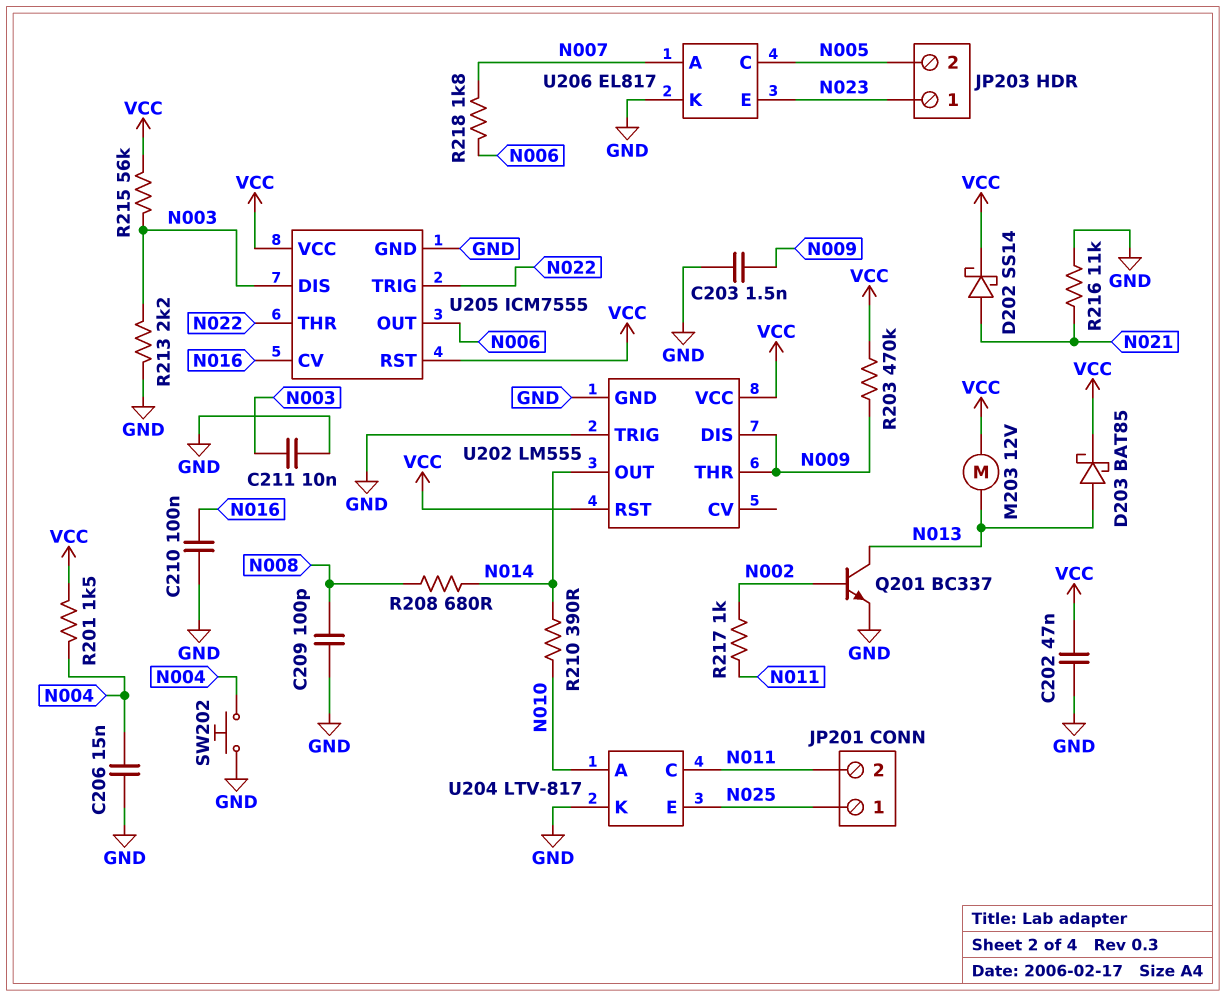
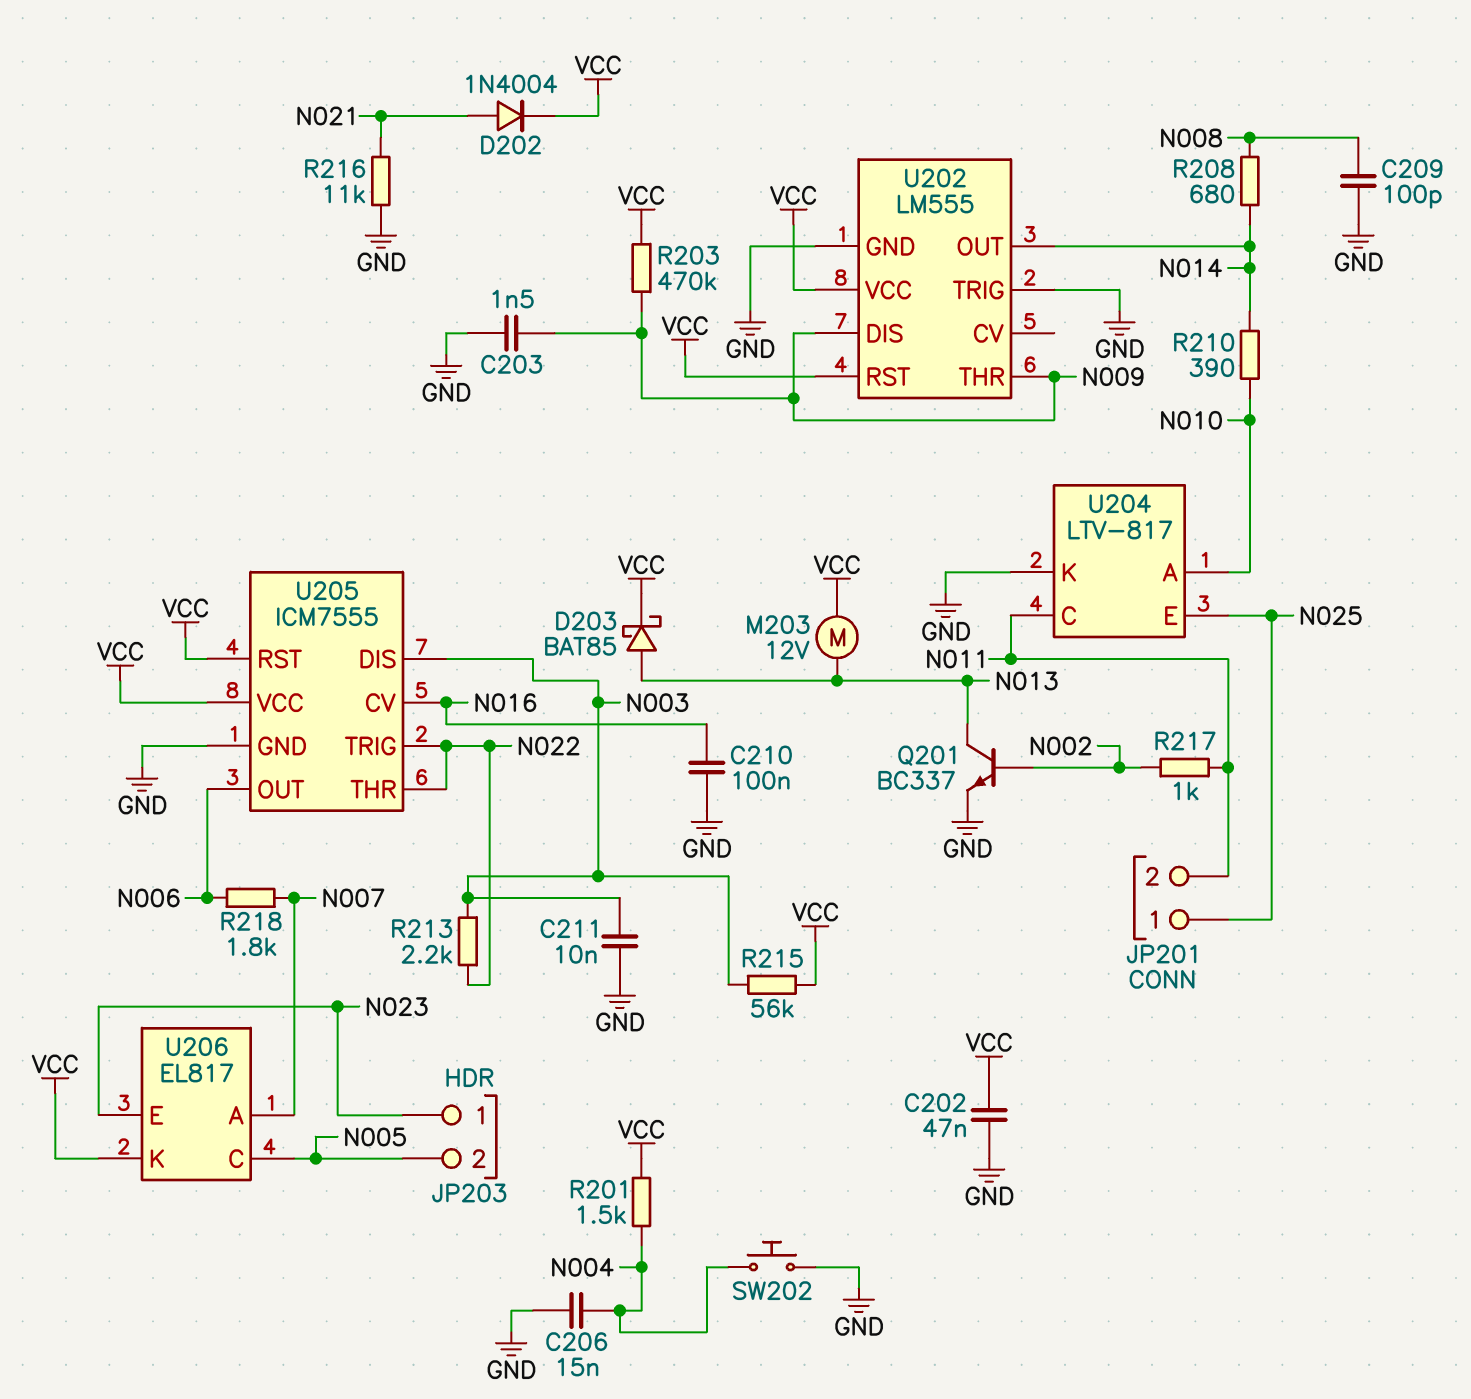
D202: schottky SS14 (A N021, K VCC) -> diode 1N4004 (A N021, K VCC)
R213: 2.2k (GND, N003) -> 2.2k (N003, N022)
U206 pin K: GND -> VCC

